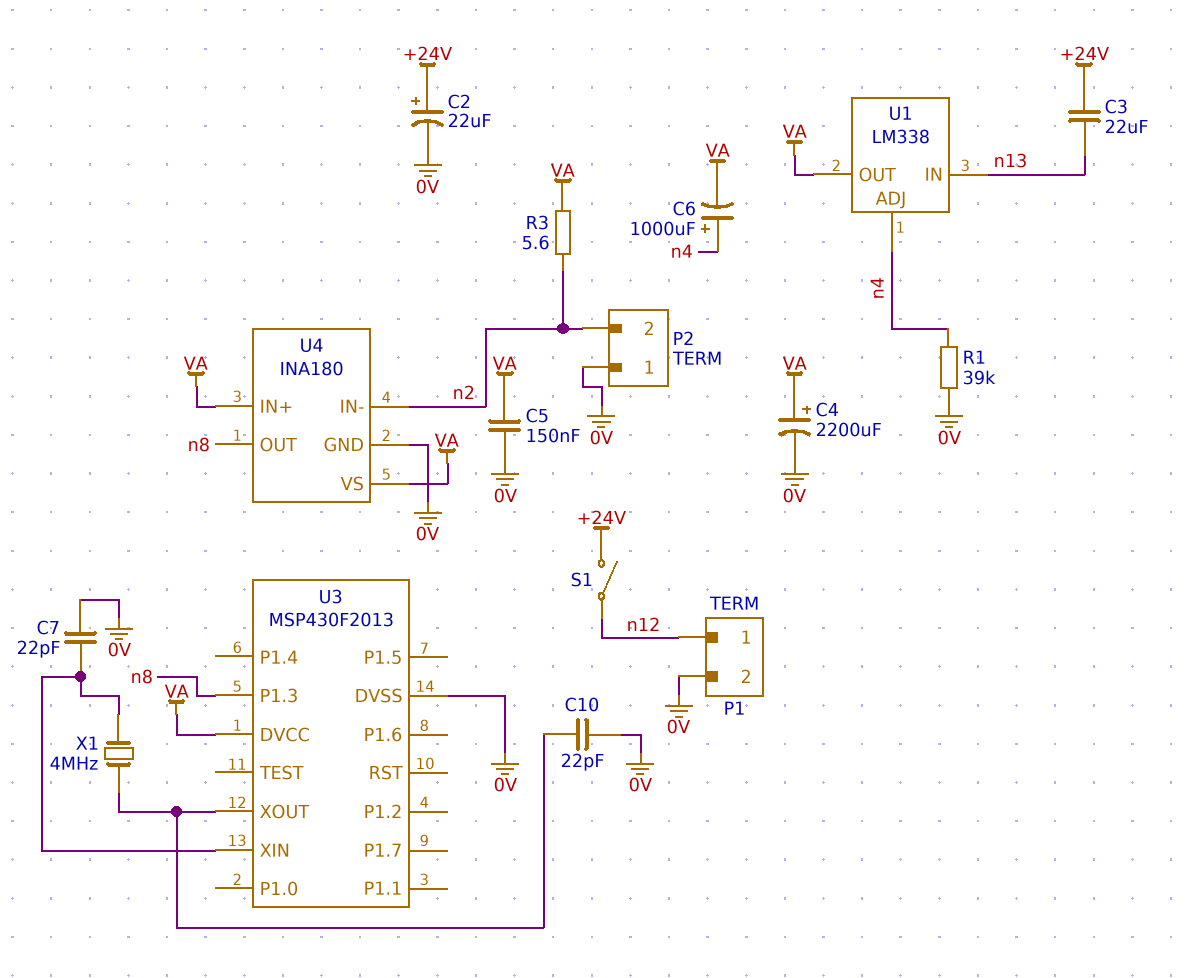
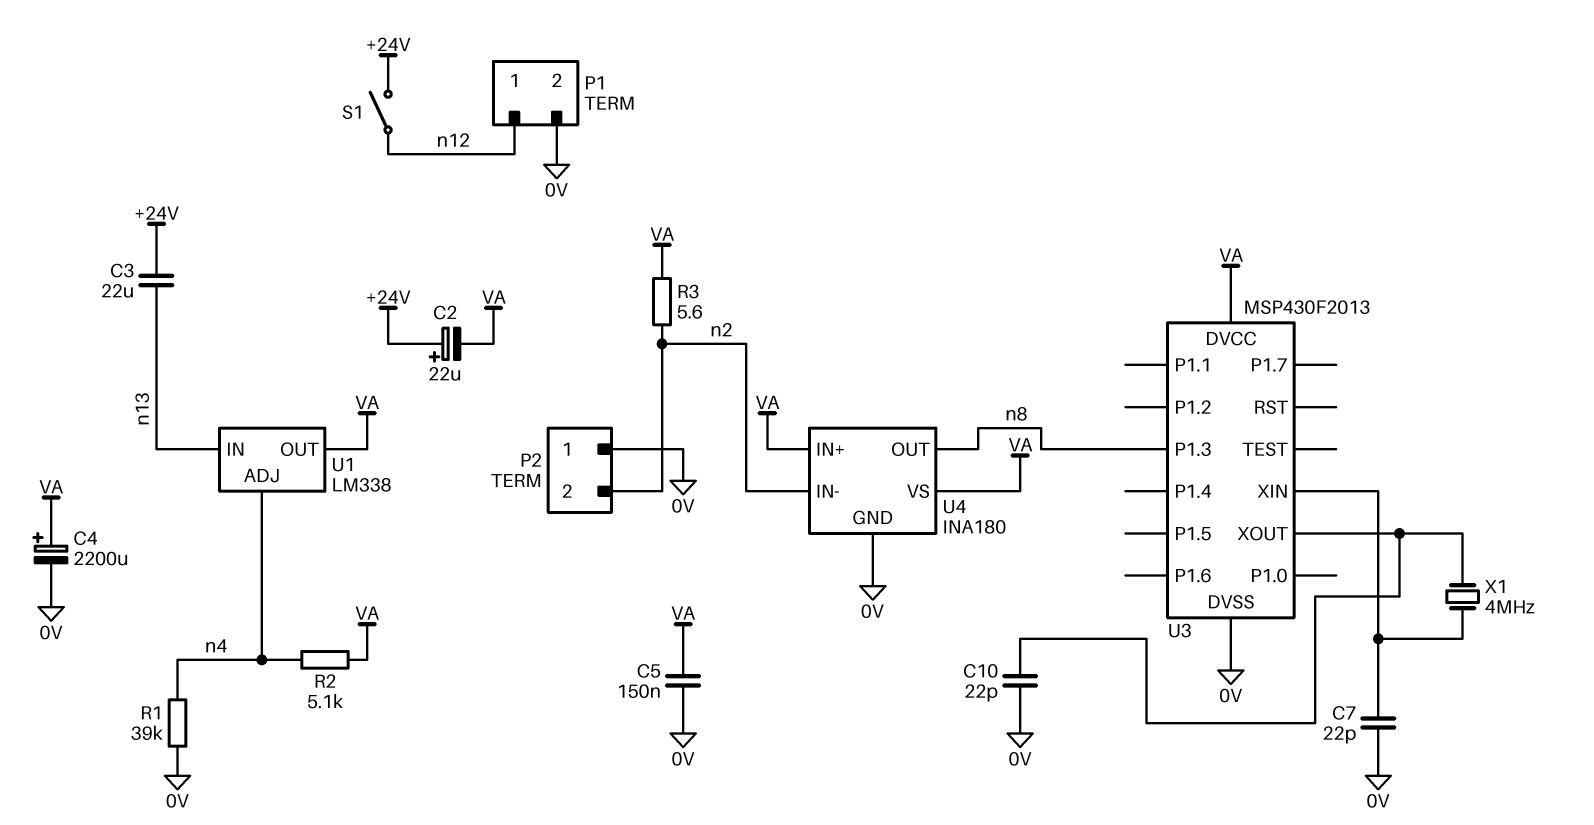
C2: 22uF (plus +24V, minus 0V) -> 22uF (plus +24V, minus VA)
C6: 1000uF (plus n4, minus VA) -> none
R2: none -> 5.1k (VA, n4)

